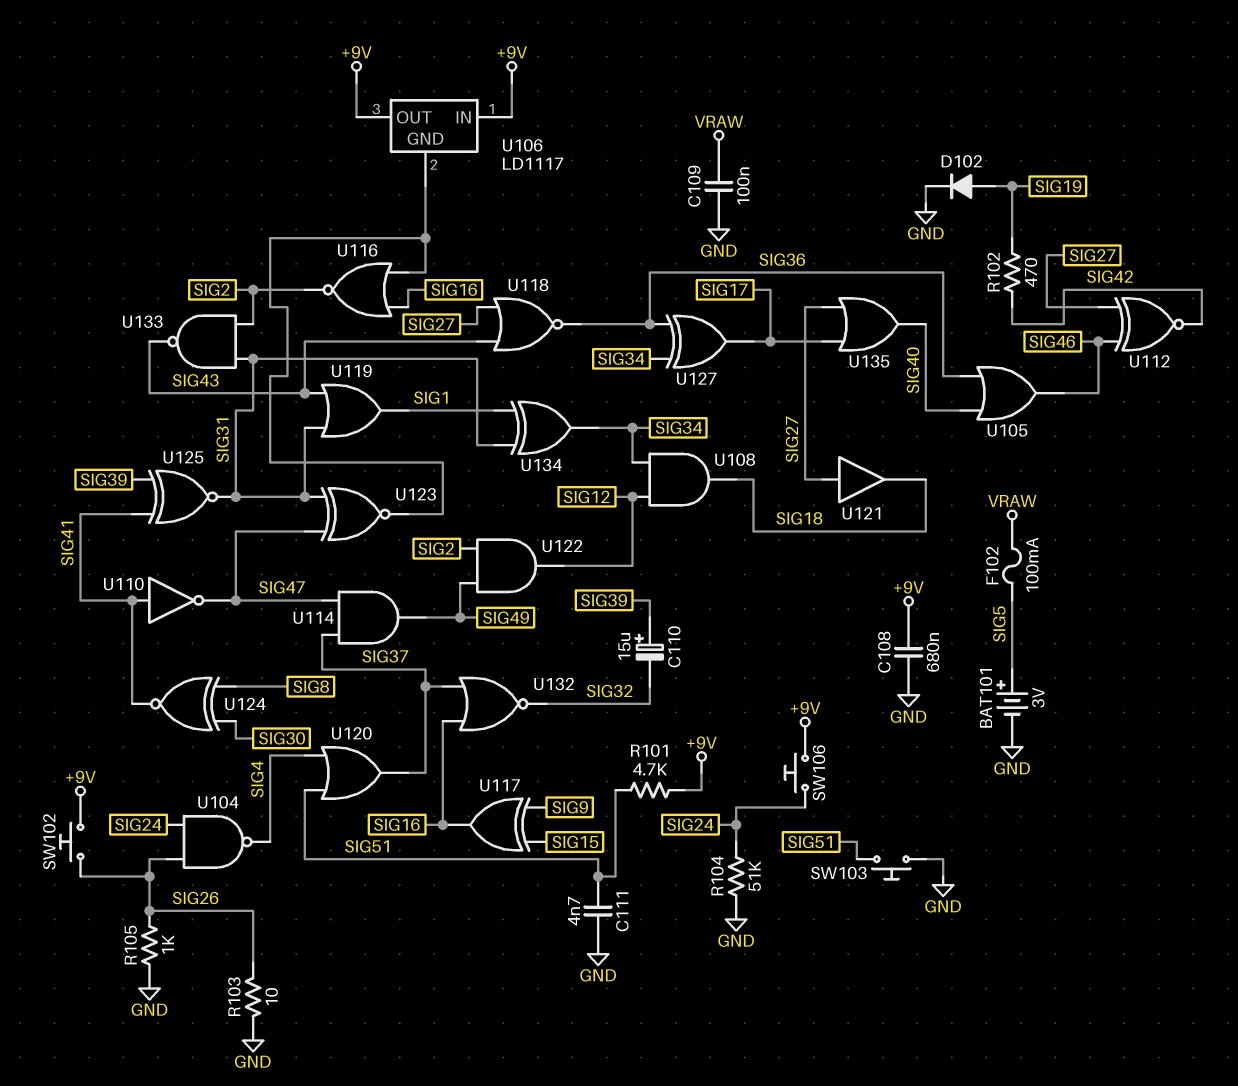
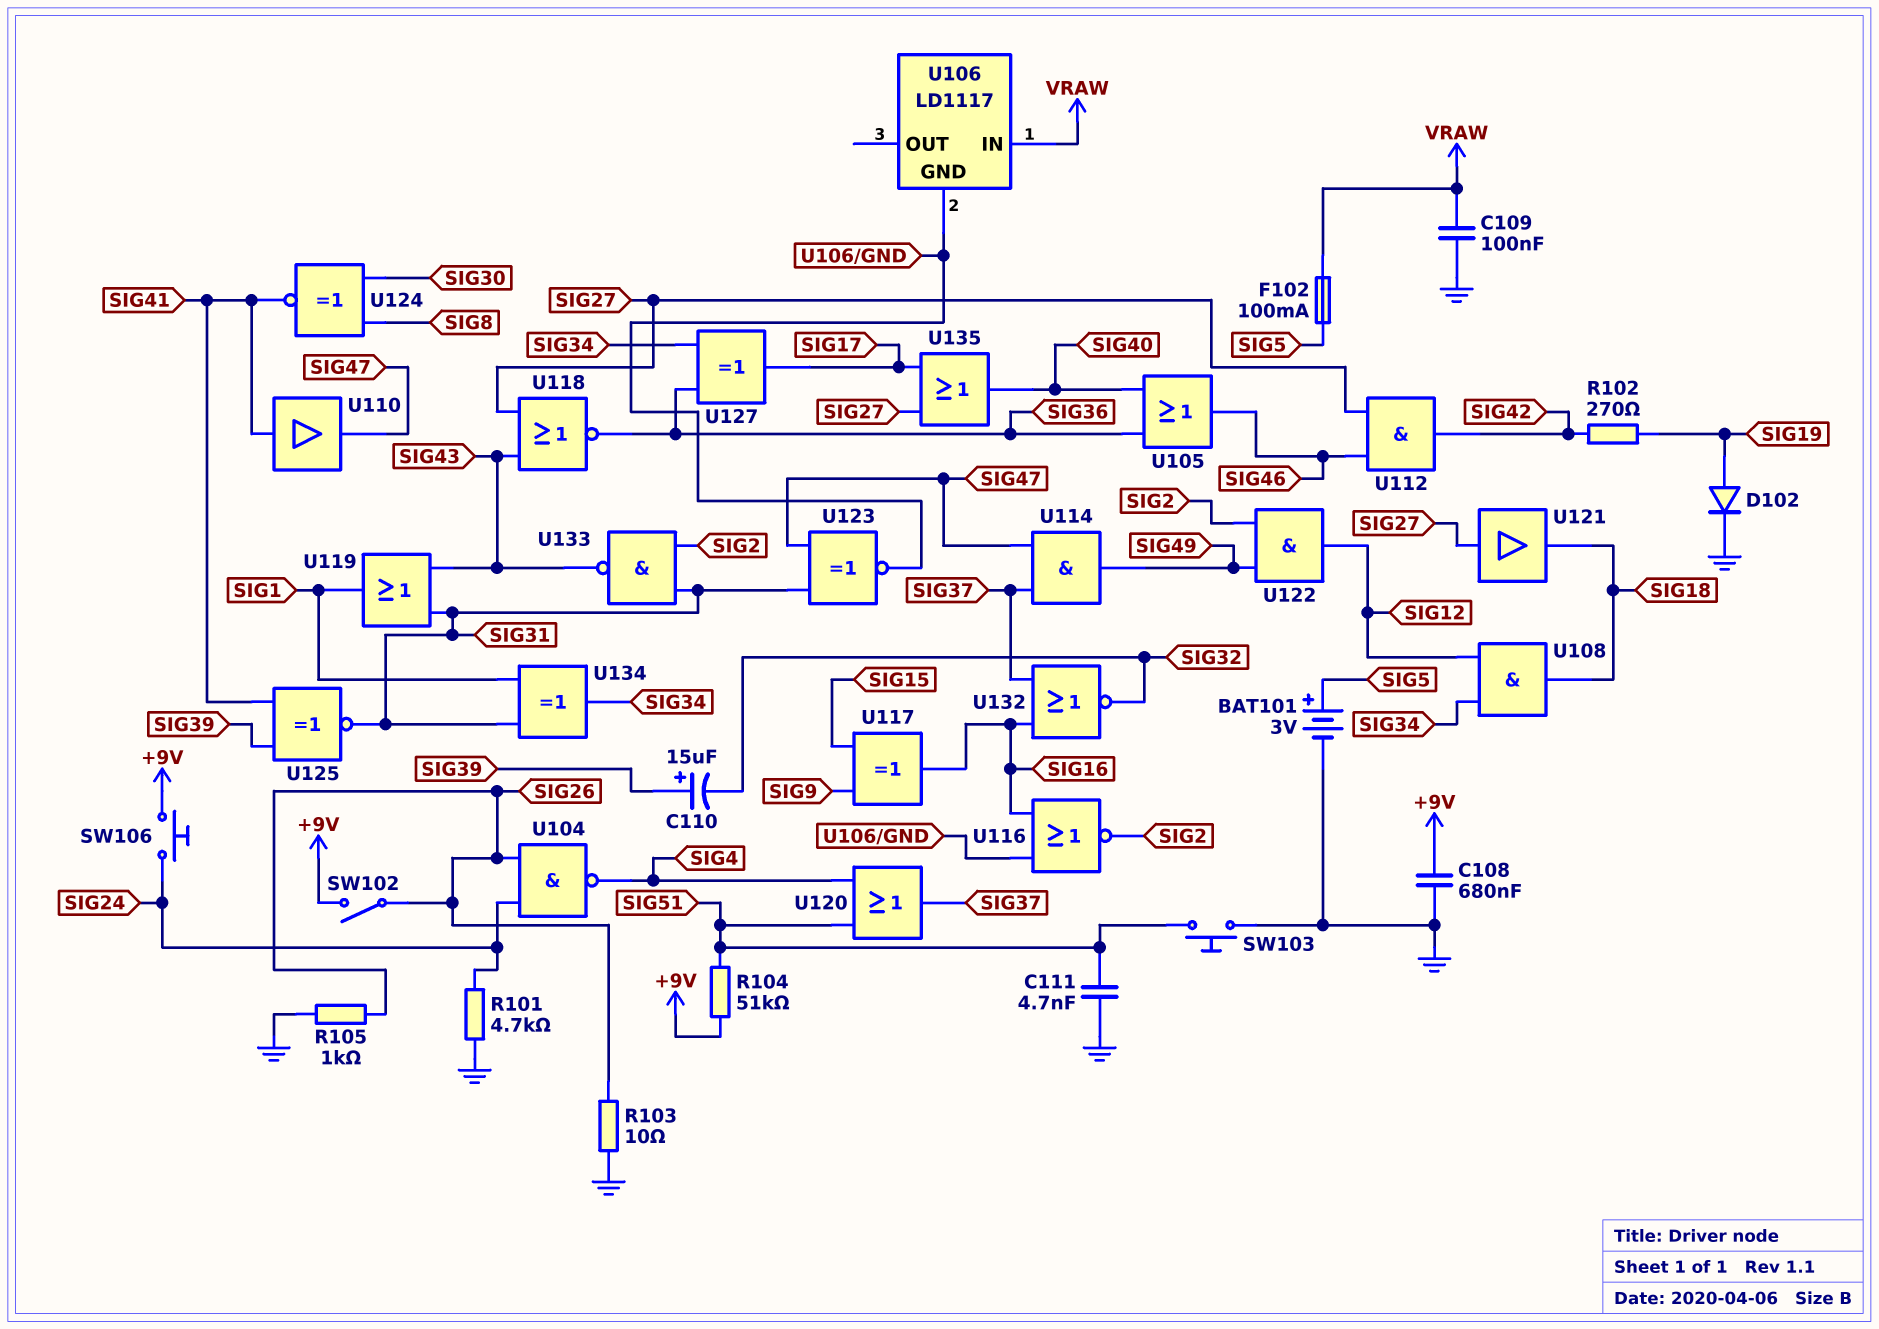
R101: 4.7k (+9V, SIG51) -> 4.7k (GND, SIG24)
R102: 470 (SIG19, SIG42) -> 270 (SIG19, SIG42)
R104: 51k (GND, SIG24) -> 51k (+9V, SIG51)
SW102: button (+9V, SIG26) -> switch (+9V, SIG26)
U106 pin IN: +9V -> VRAW
U106 pin OUT: +9V -> none
U110: NOT (in SIG41, out SIG47) -> buffer (in SIG41, out SIG47)
U112: XNOR (in SIG27, in SIG46, out SIG42) -> AND (in SIG27, in SIG46, out SIG42)

